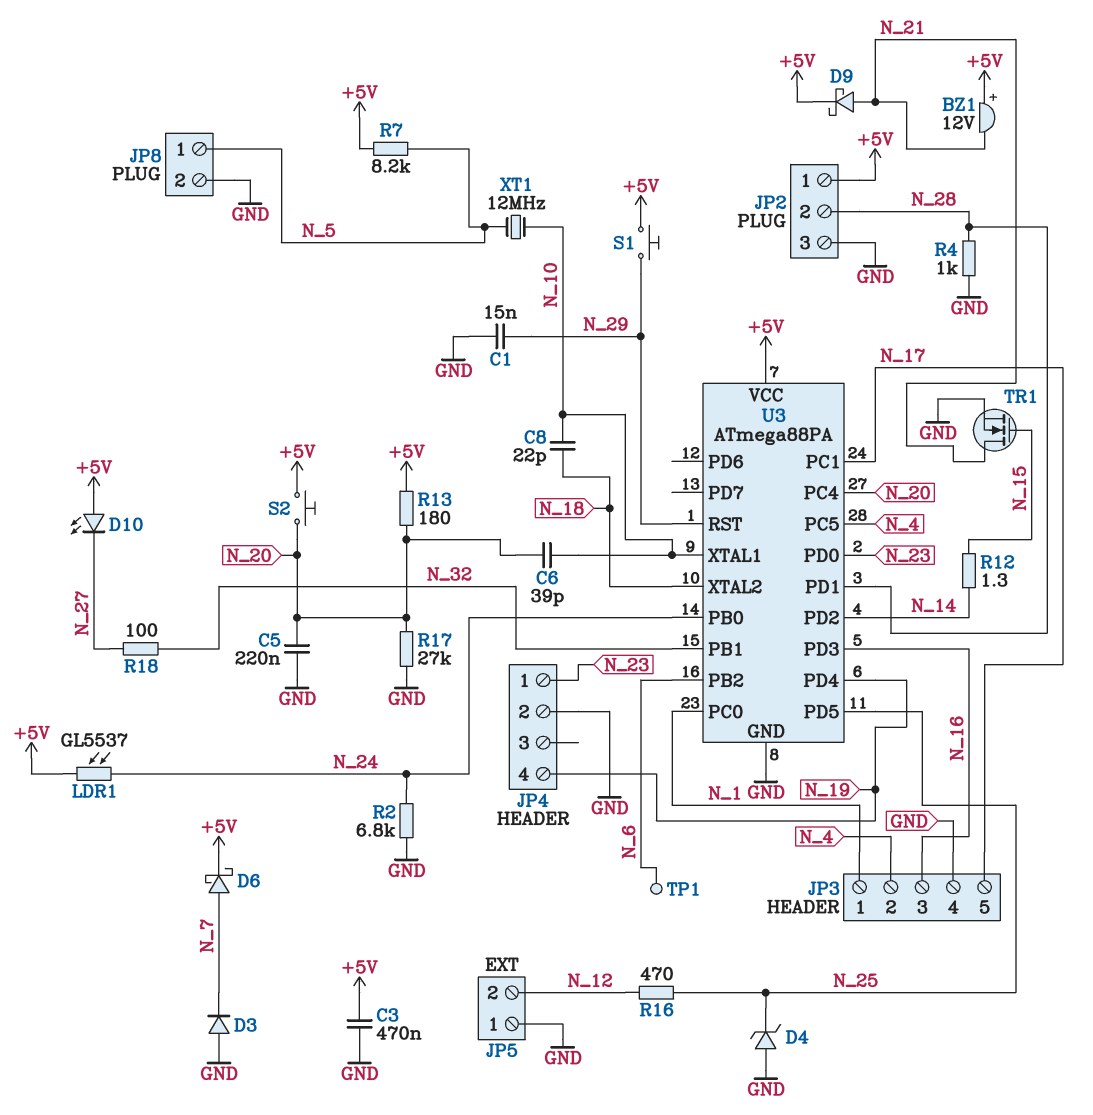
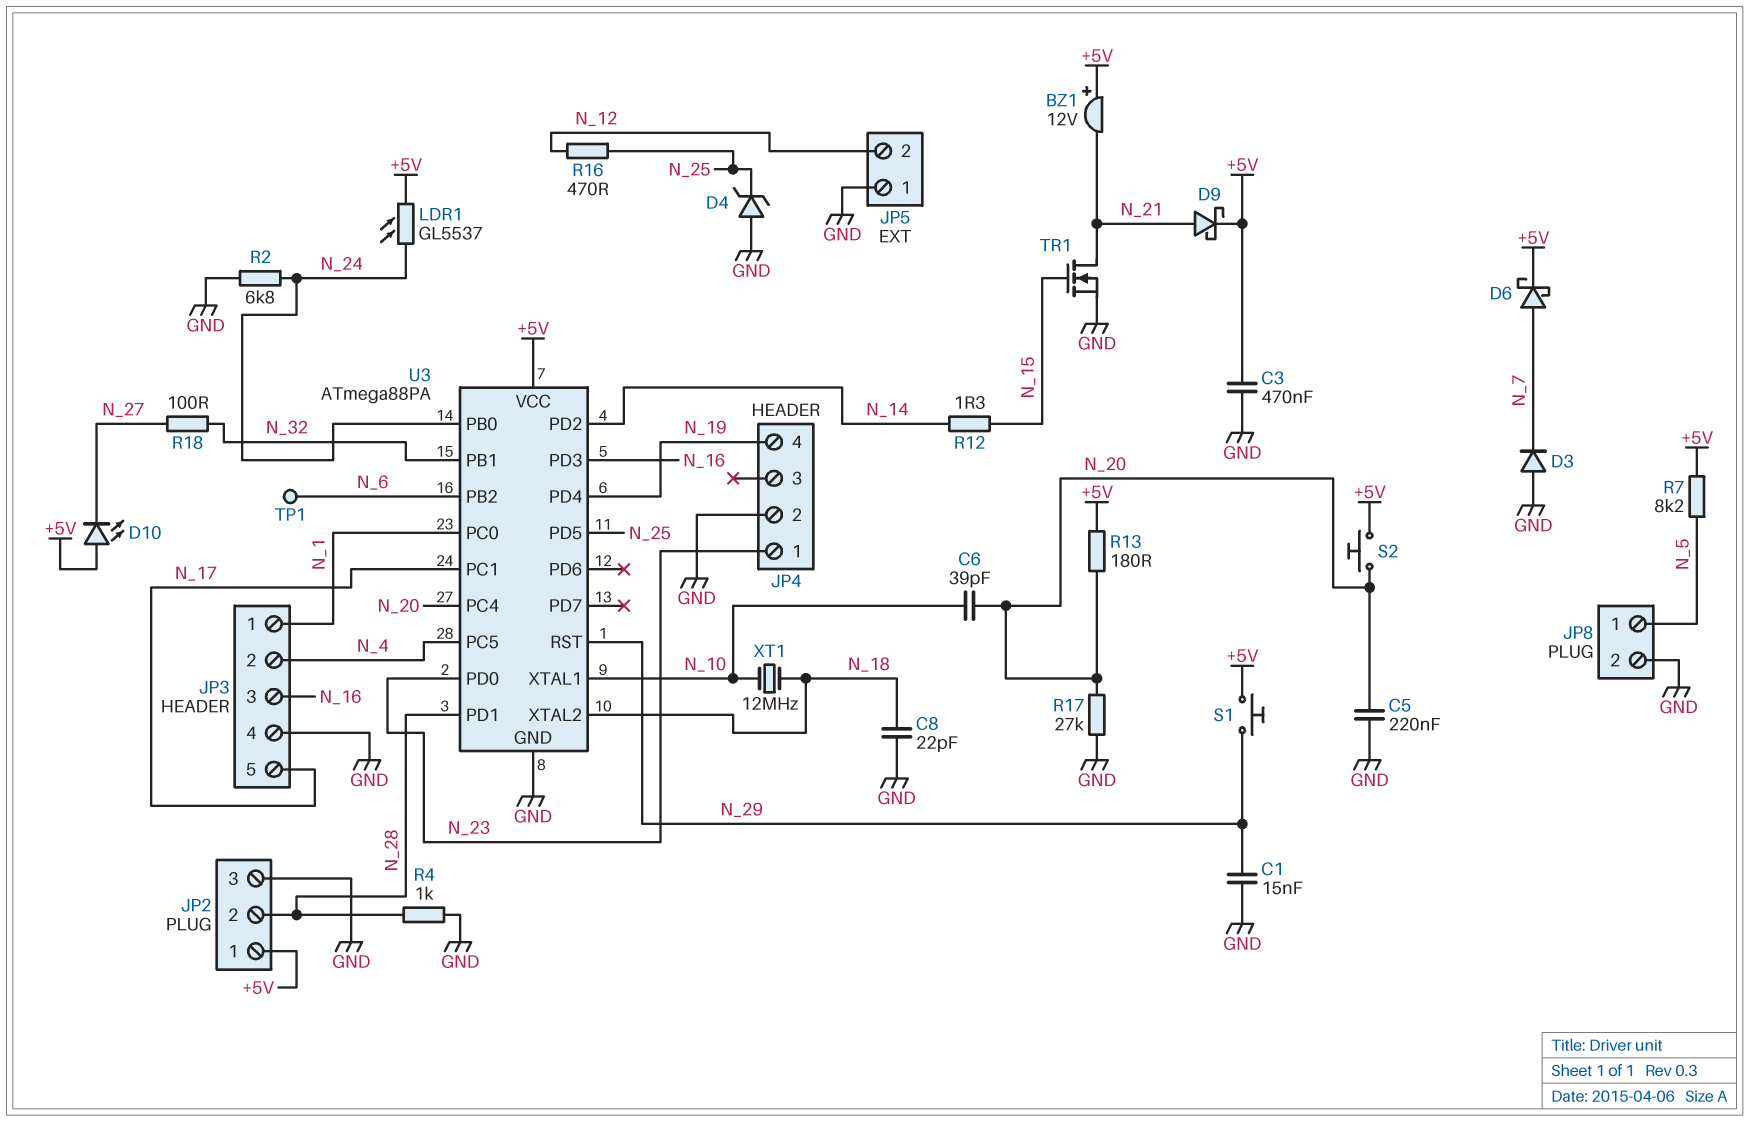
C8: 22pF (N_10, N_18) -> 22pF (GND, N_18)
XT1: 12MHz (N_5, N_10) -> 12MHz (N_10, N_18)

